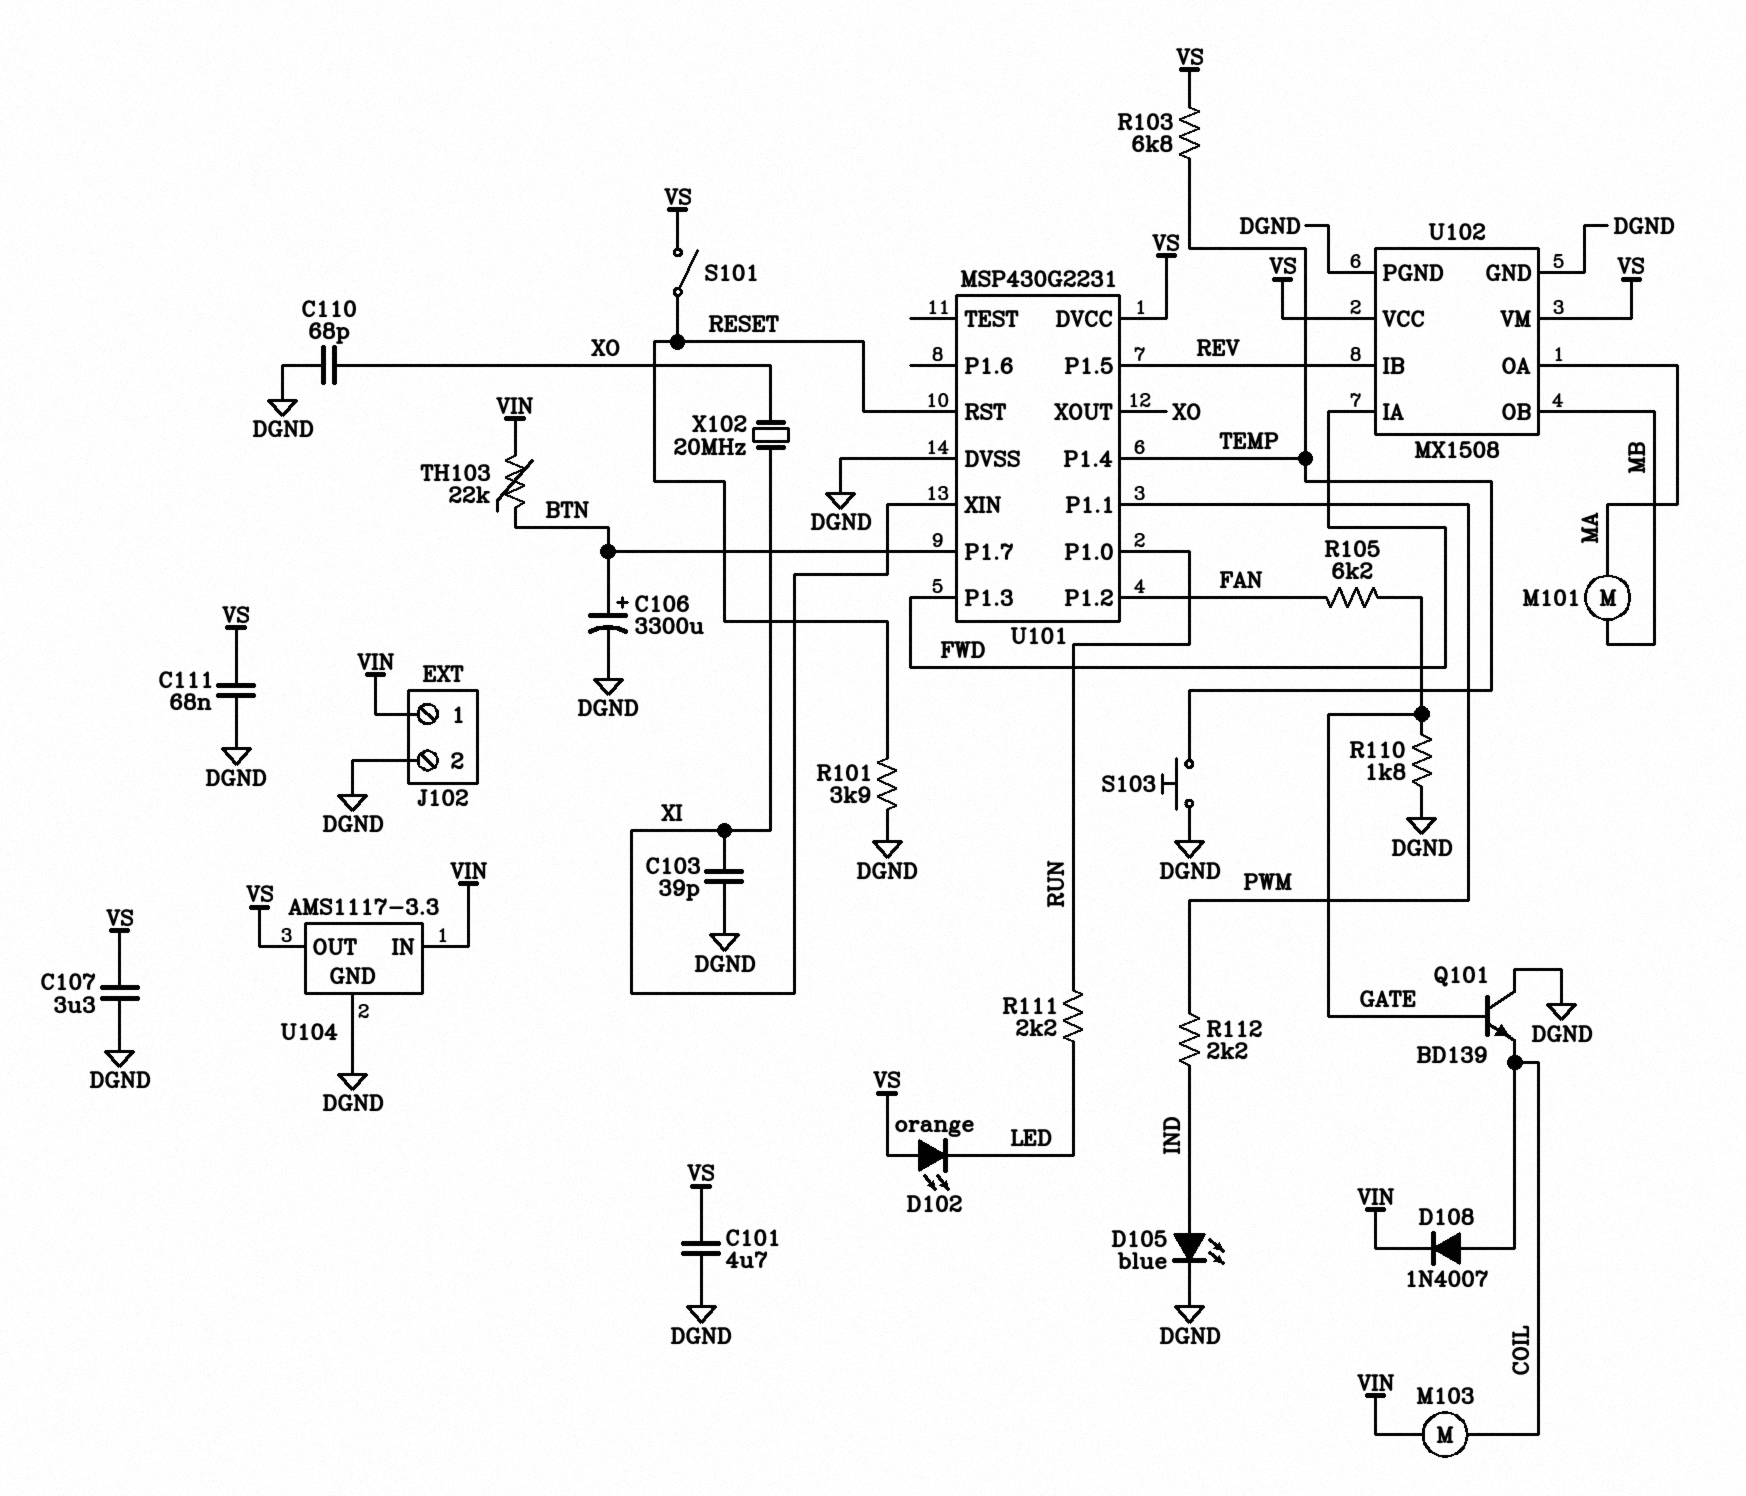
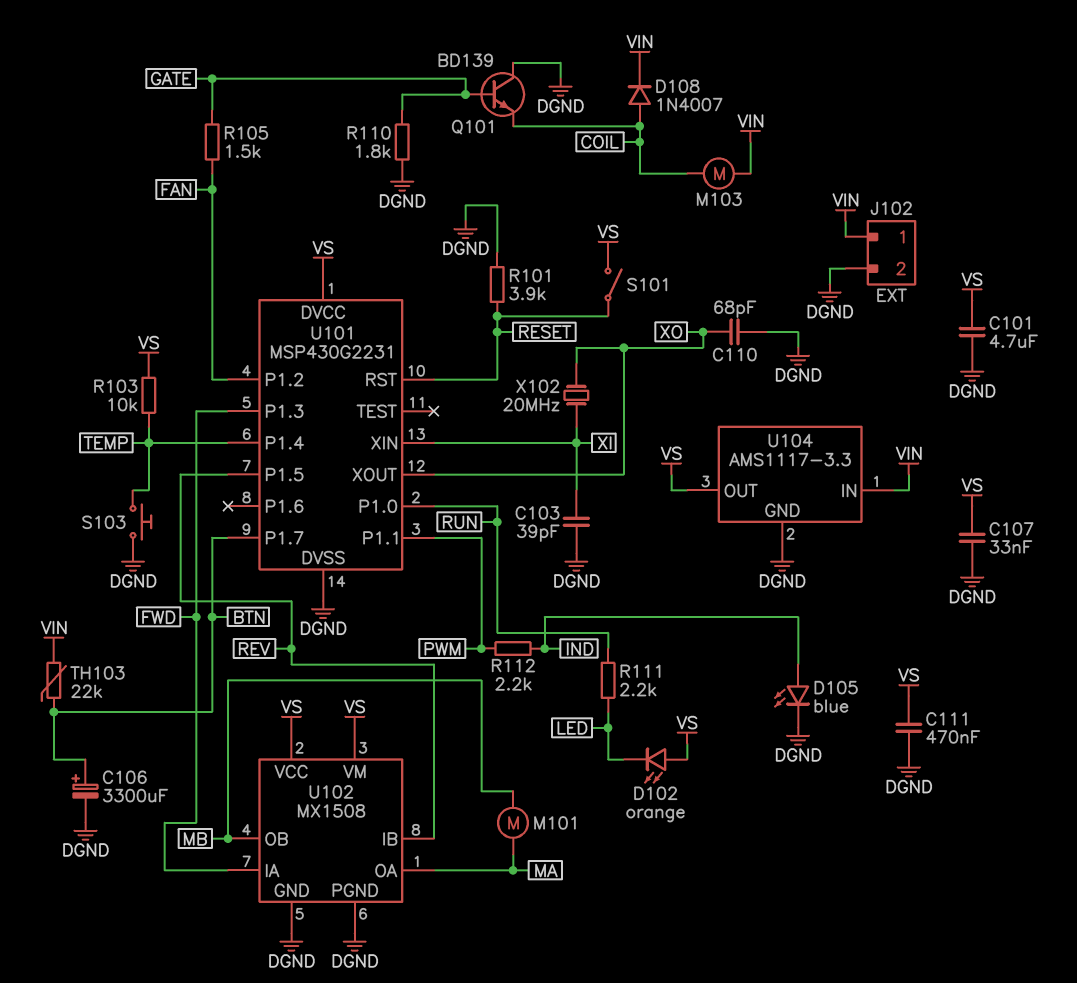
C107: 3.3uF (DGND, VS) -> 33nF (DGND, VS)
C111: 68nF (DGND, VS) -> 470nF (DGND, VS)
R103: 6.8k (TEMP, VS) -> 10k (TEMP, VS)
R105: 6.2k (FAN, GATE) -> 1.5k (FAN, GATE)

